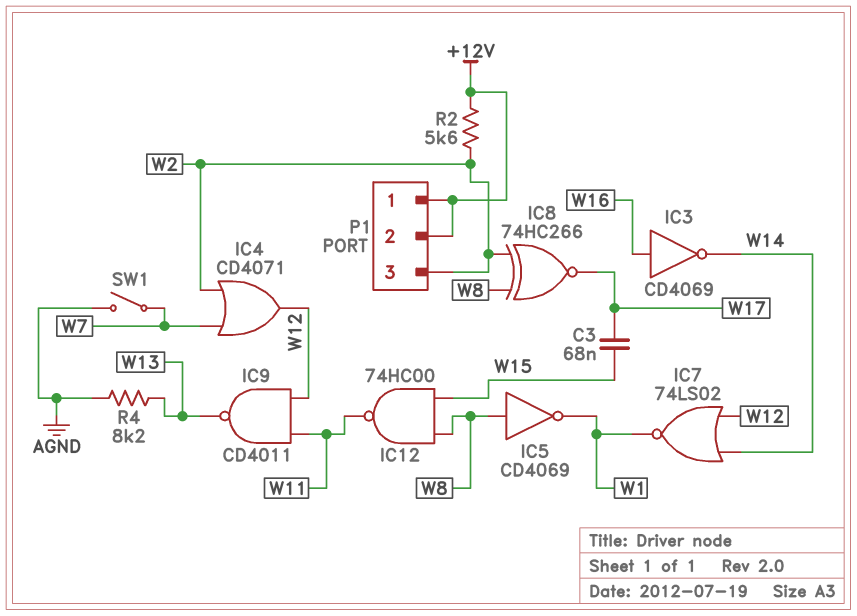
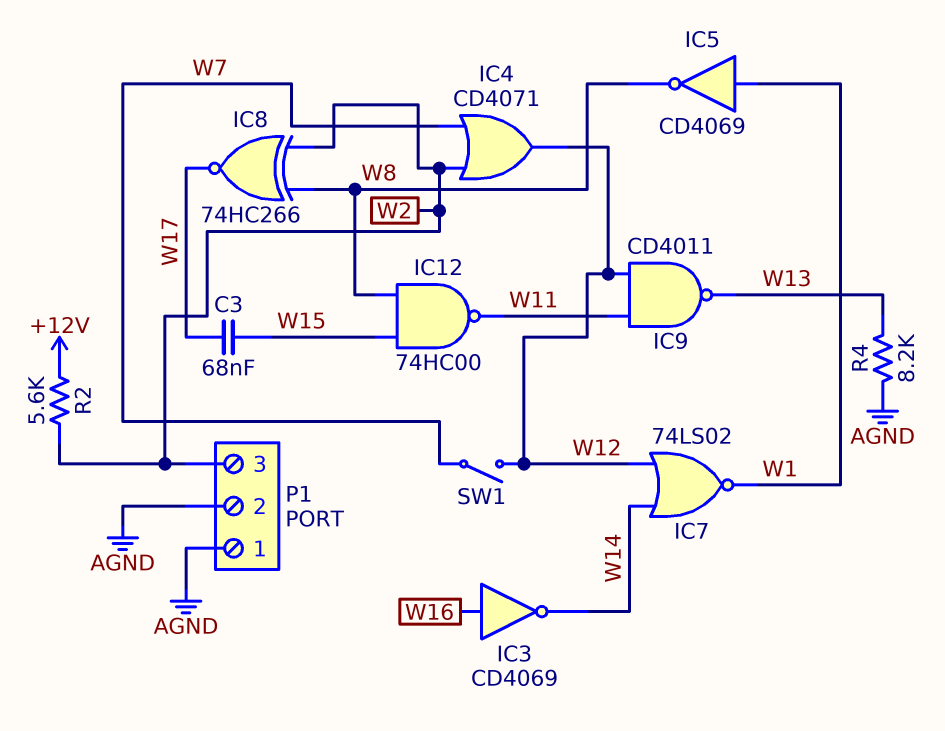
IC5: NOT CD4069 (in W8, out W1) -> NOT CD4069 (in W1, out W8)
P1 pin 1: +12V -> AGND
P1 pin 2: +12V -> AGND
SW1: switch (AGND, W7) -> switch (W7, W12)

